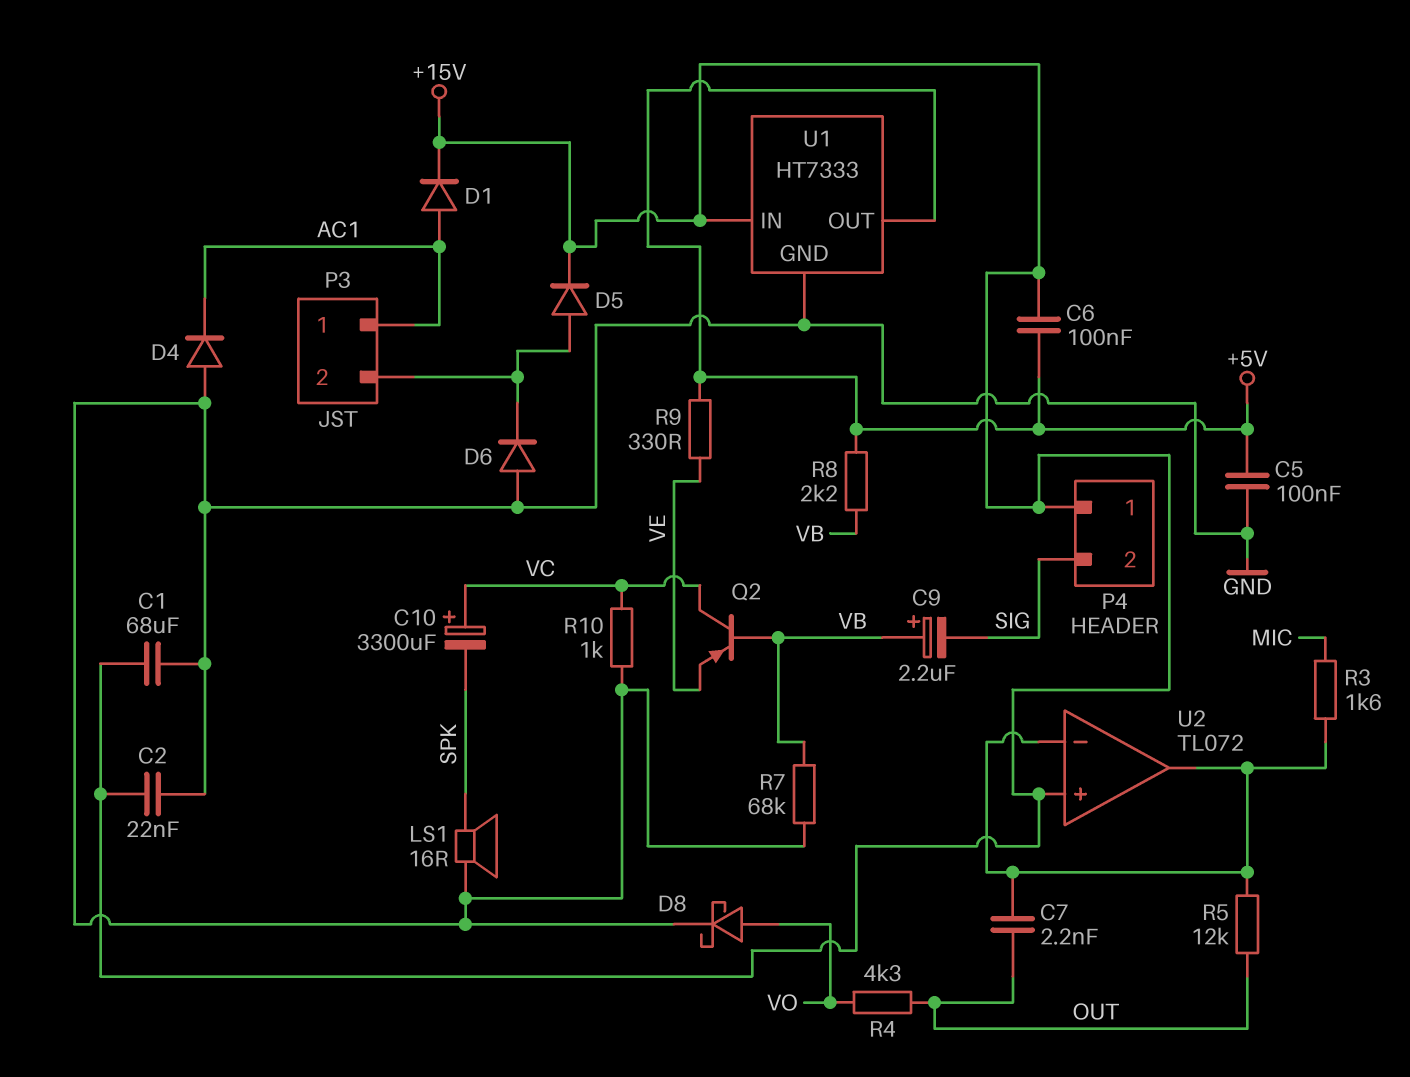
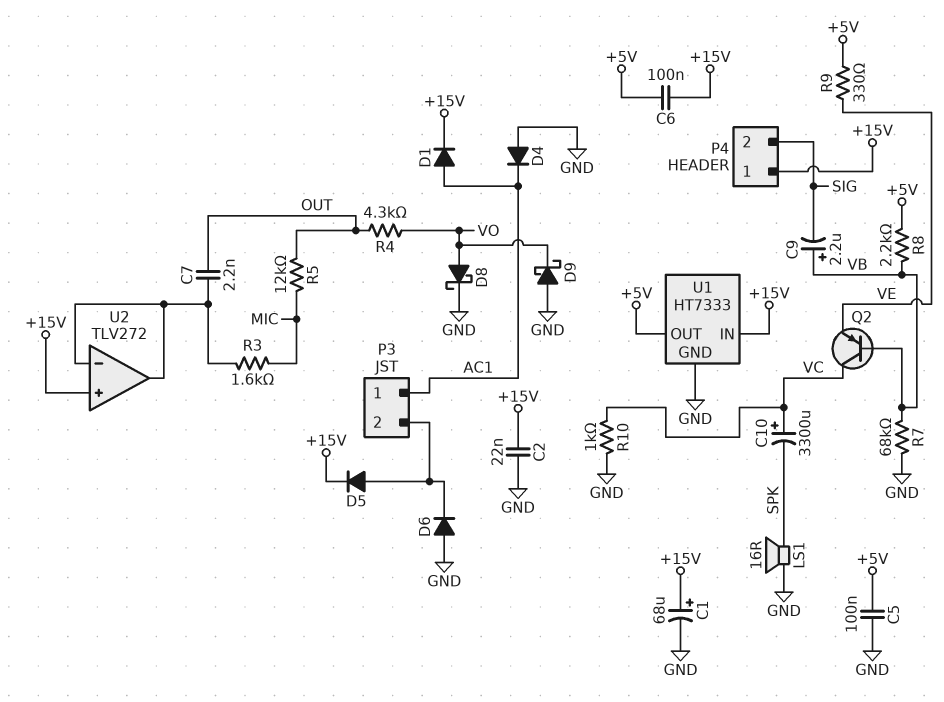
C1: 68uF (+15V, GND) -> 68uF (plus +15V, minus GND)
D9: none -> schottky (A GND, K VO)
R5: 12k (OUT, U2/in-) -> 12k (MIC, OUT)
U2: TL072 -> TLV272

